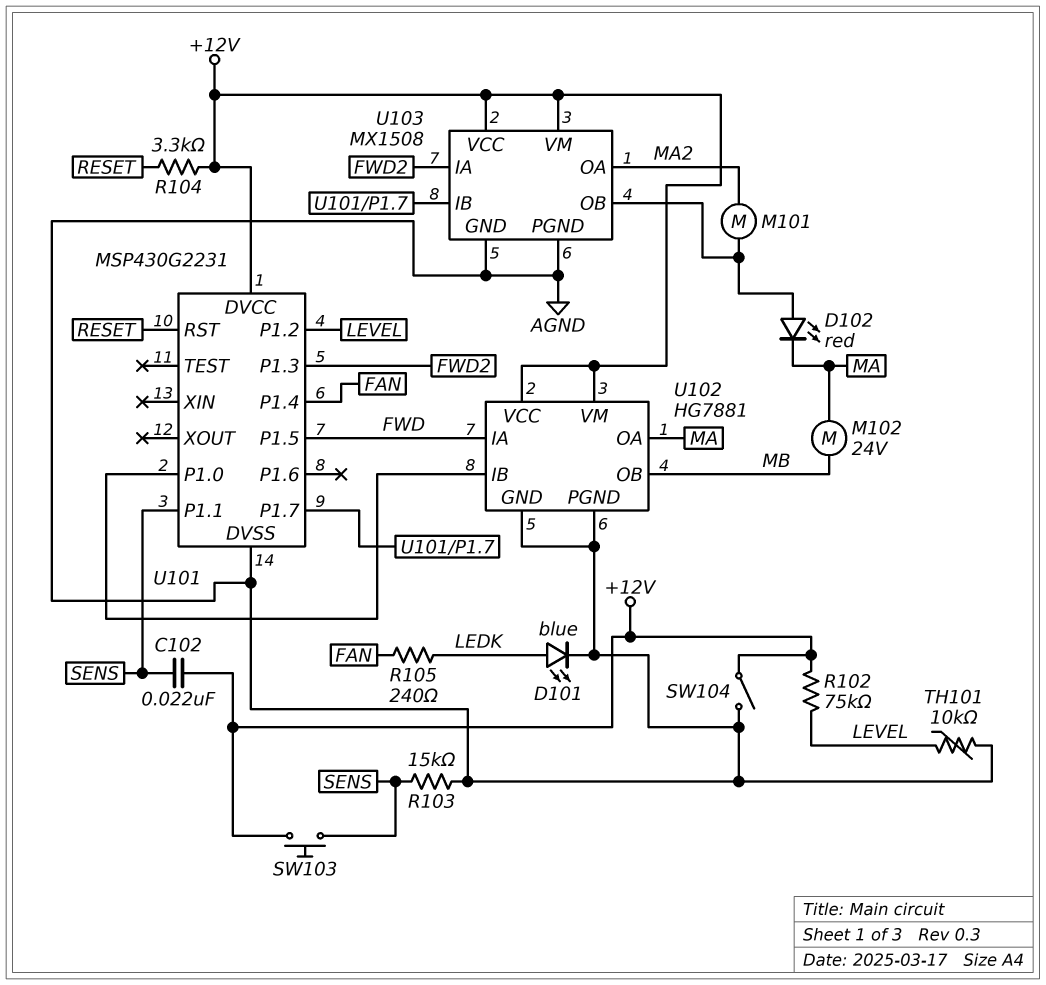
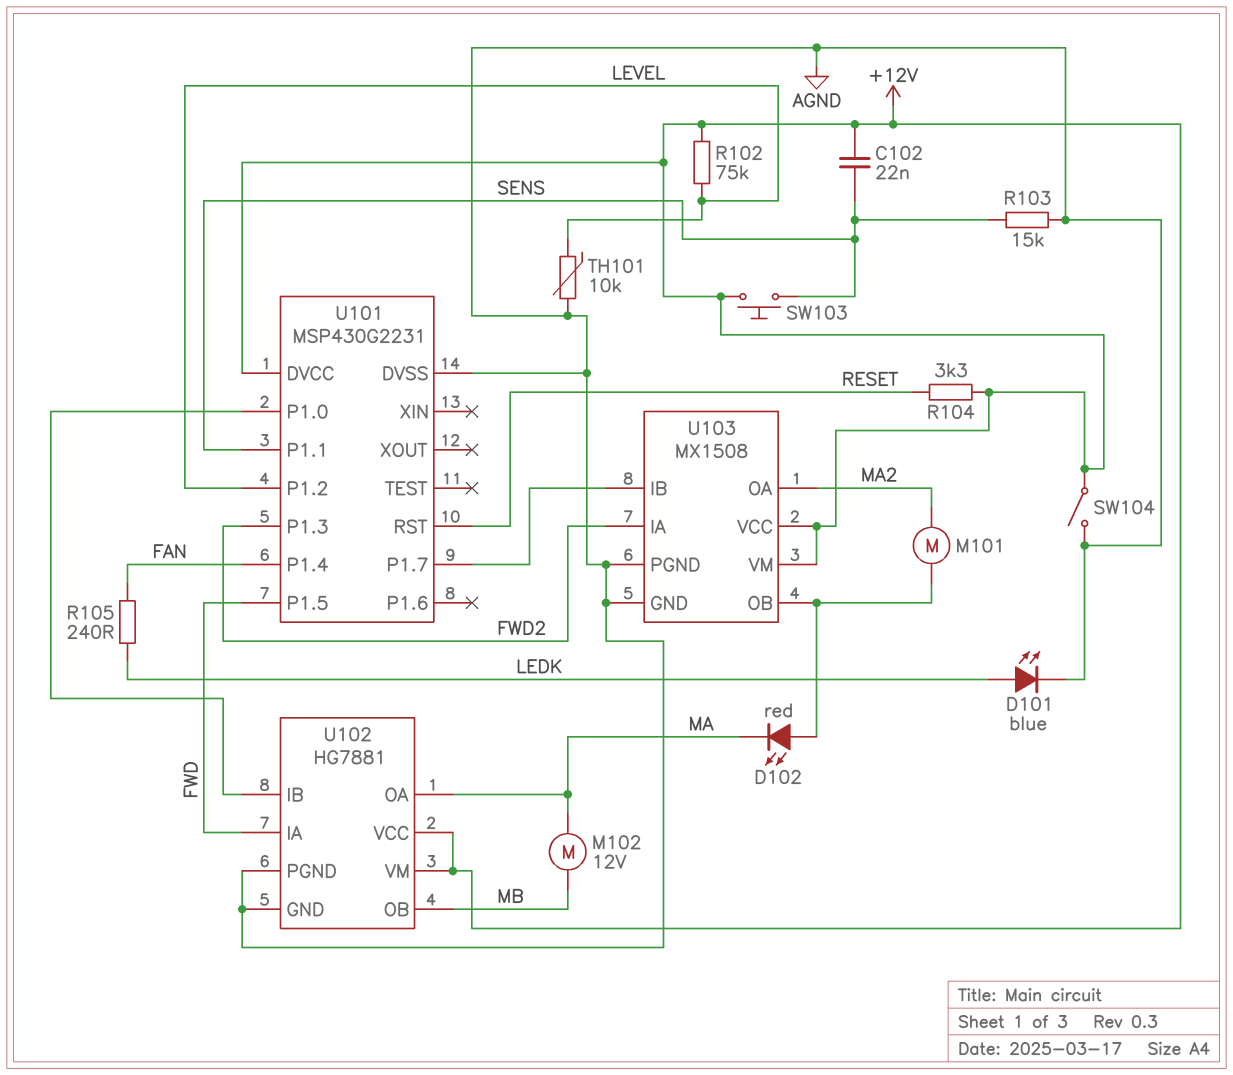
M102: motor 24V (MA, MB) -> motor 12V (MA, MB)

